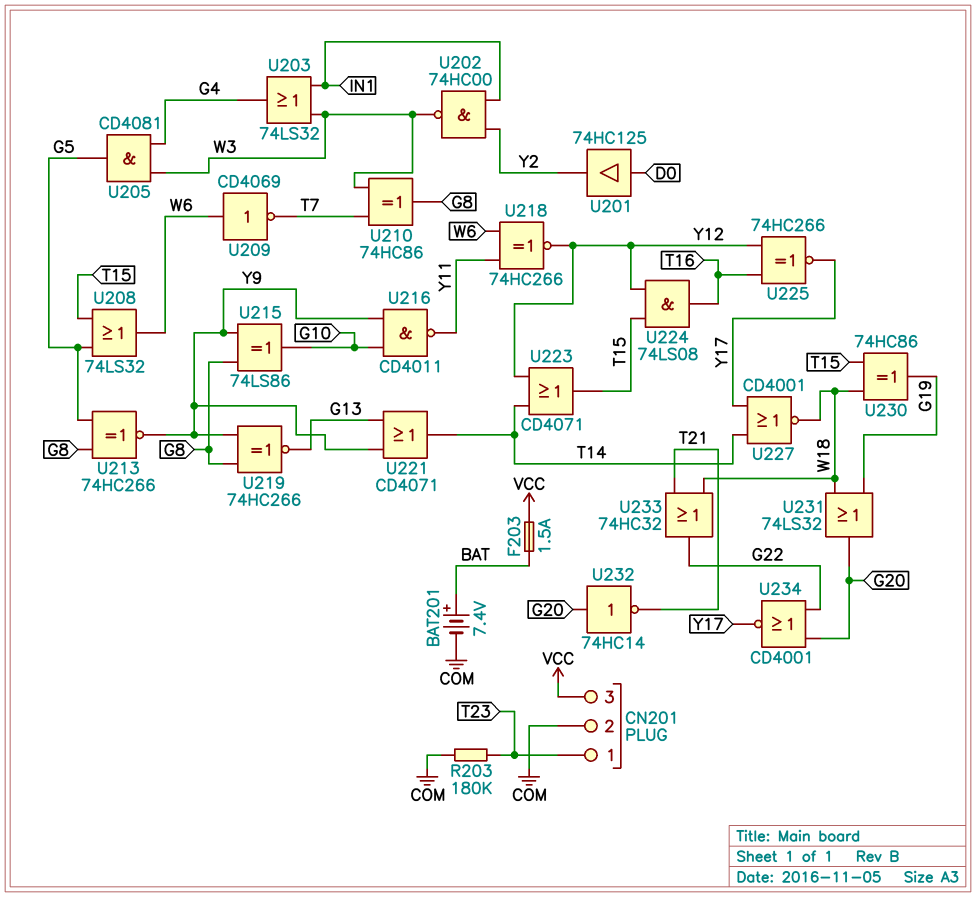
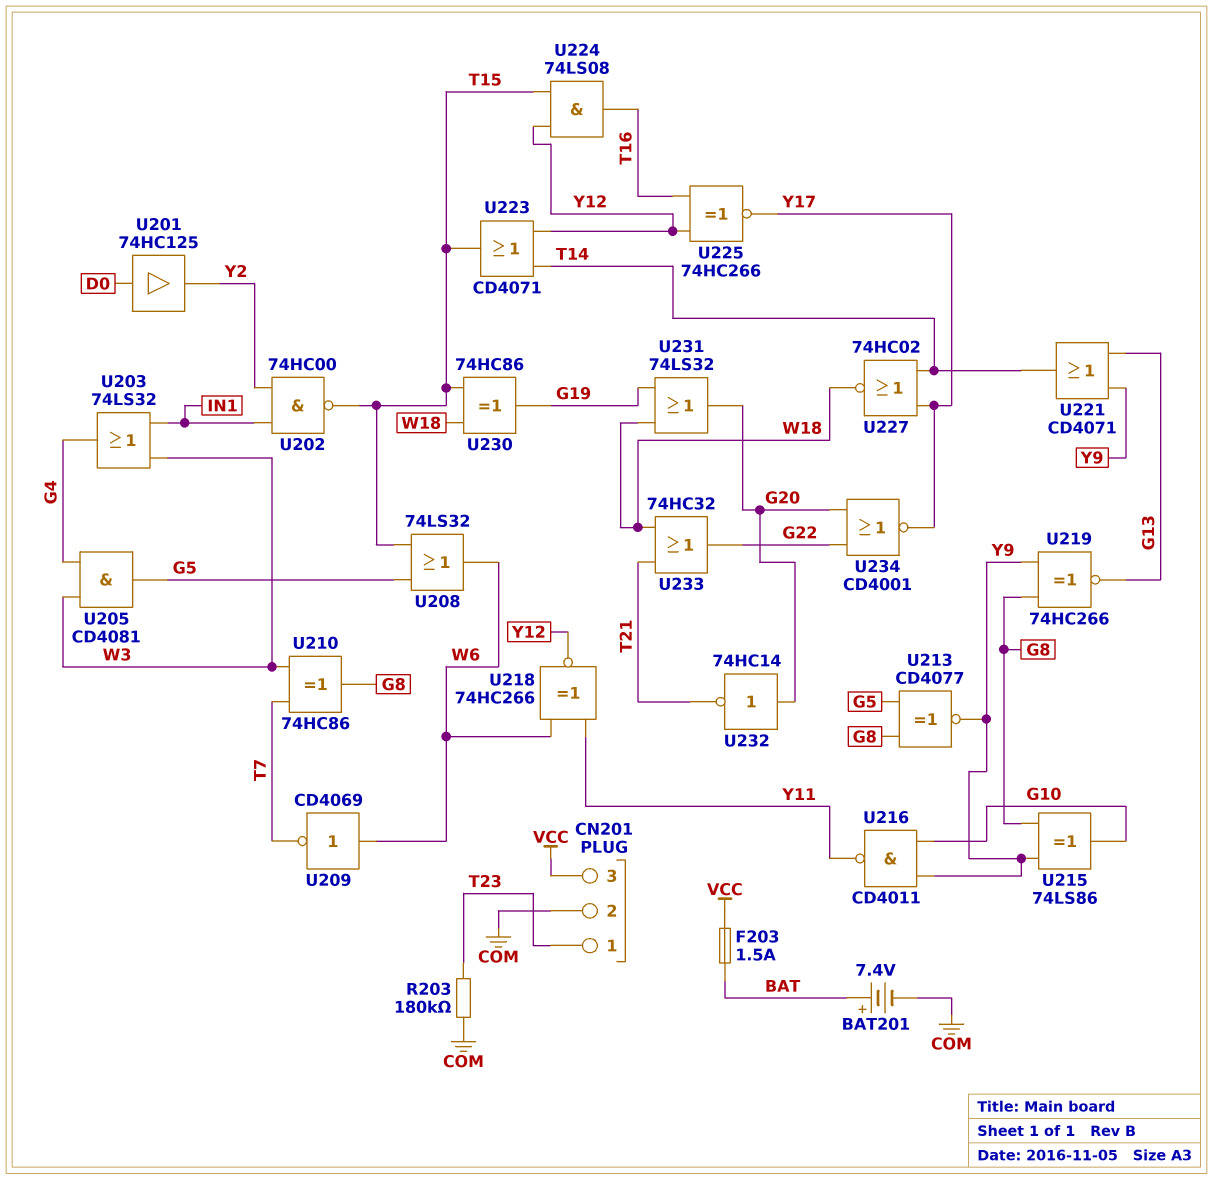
U202: NAND 74HC00 (in IN1, in Y2, out W3) -> NAND 74HC00 (in IN1, in Y2, out T15)
U213: XNOR 74HC266 (in G5, in G8, out Y9) -> XNOR CD4077 (in G5, in G8, out Y9)
U227: NOR CD4001 (in T14, in Y17, out W18) -> NOR 74HC02 (in T14, in Y17, out W18)

